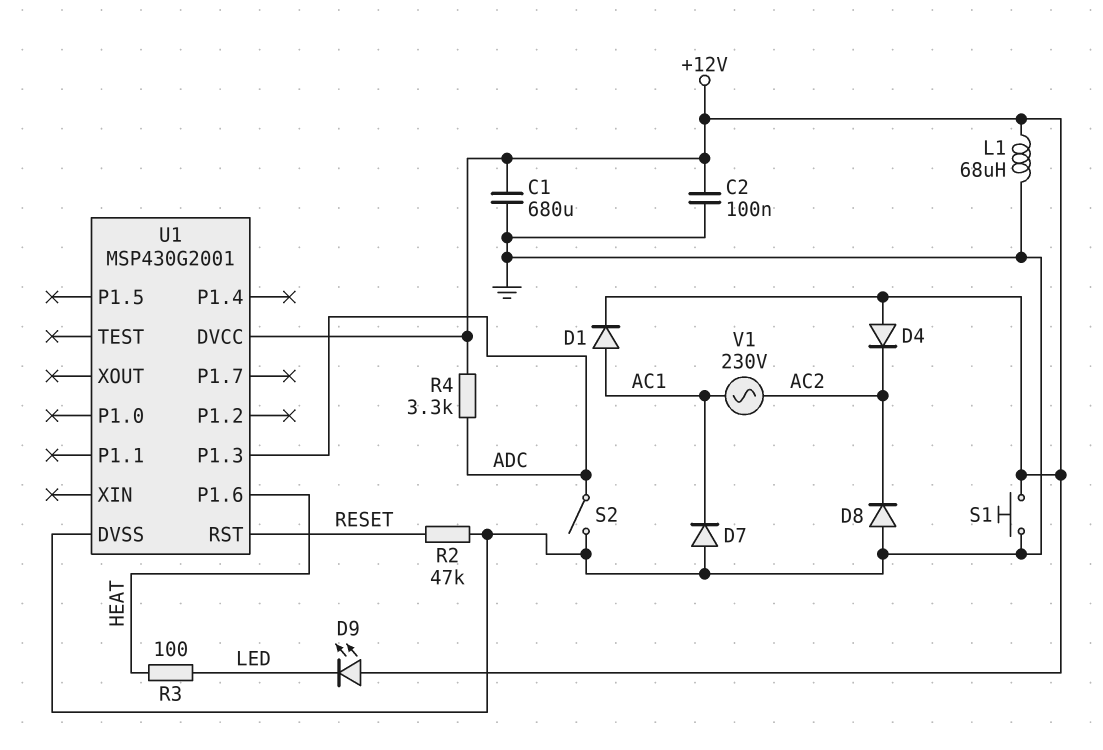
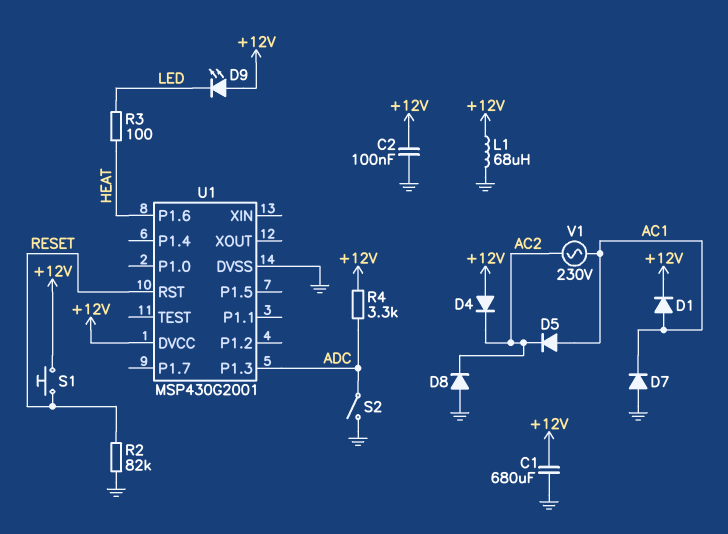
D5: none -> diode (A AC1, K AC2)
R2: 47k (GND, RESET) -> 82k (GND, RESET)
S1: button (+12V, GND) -> button (+12V, RESET)

